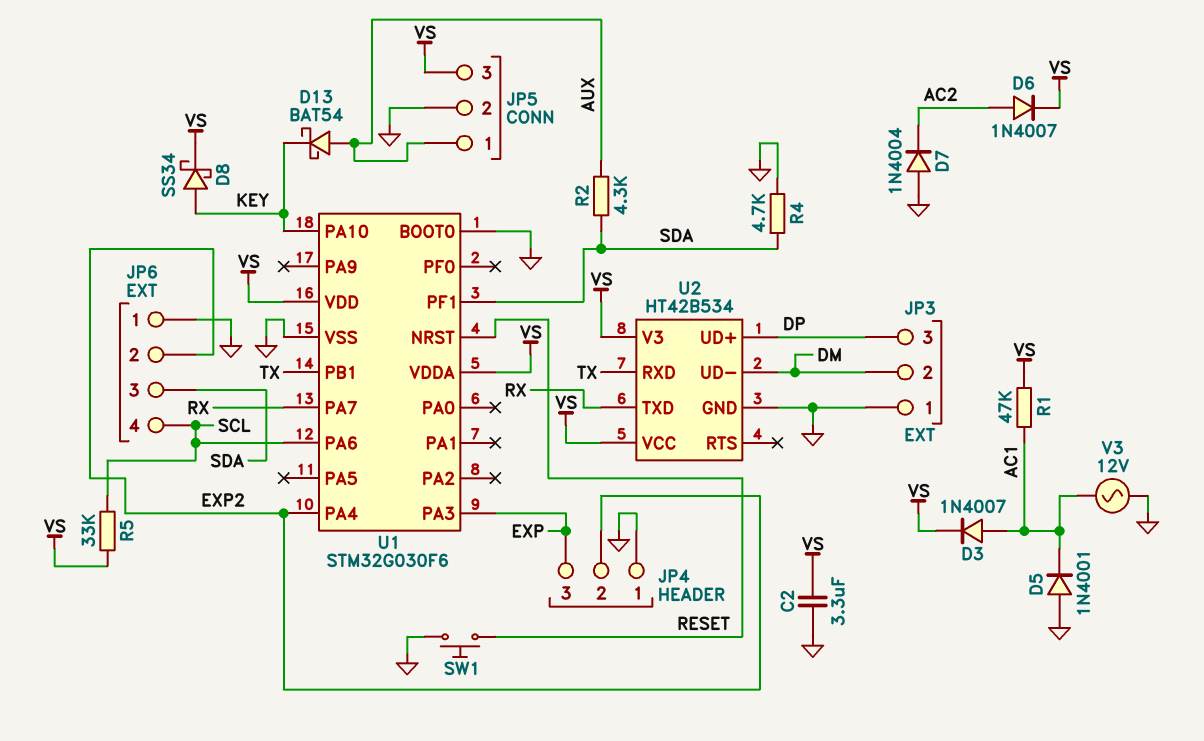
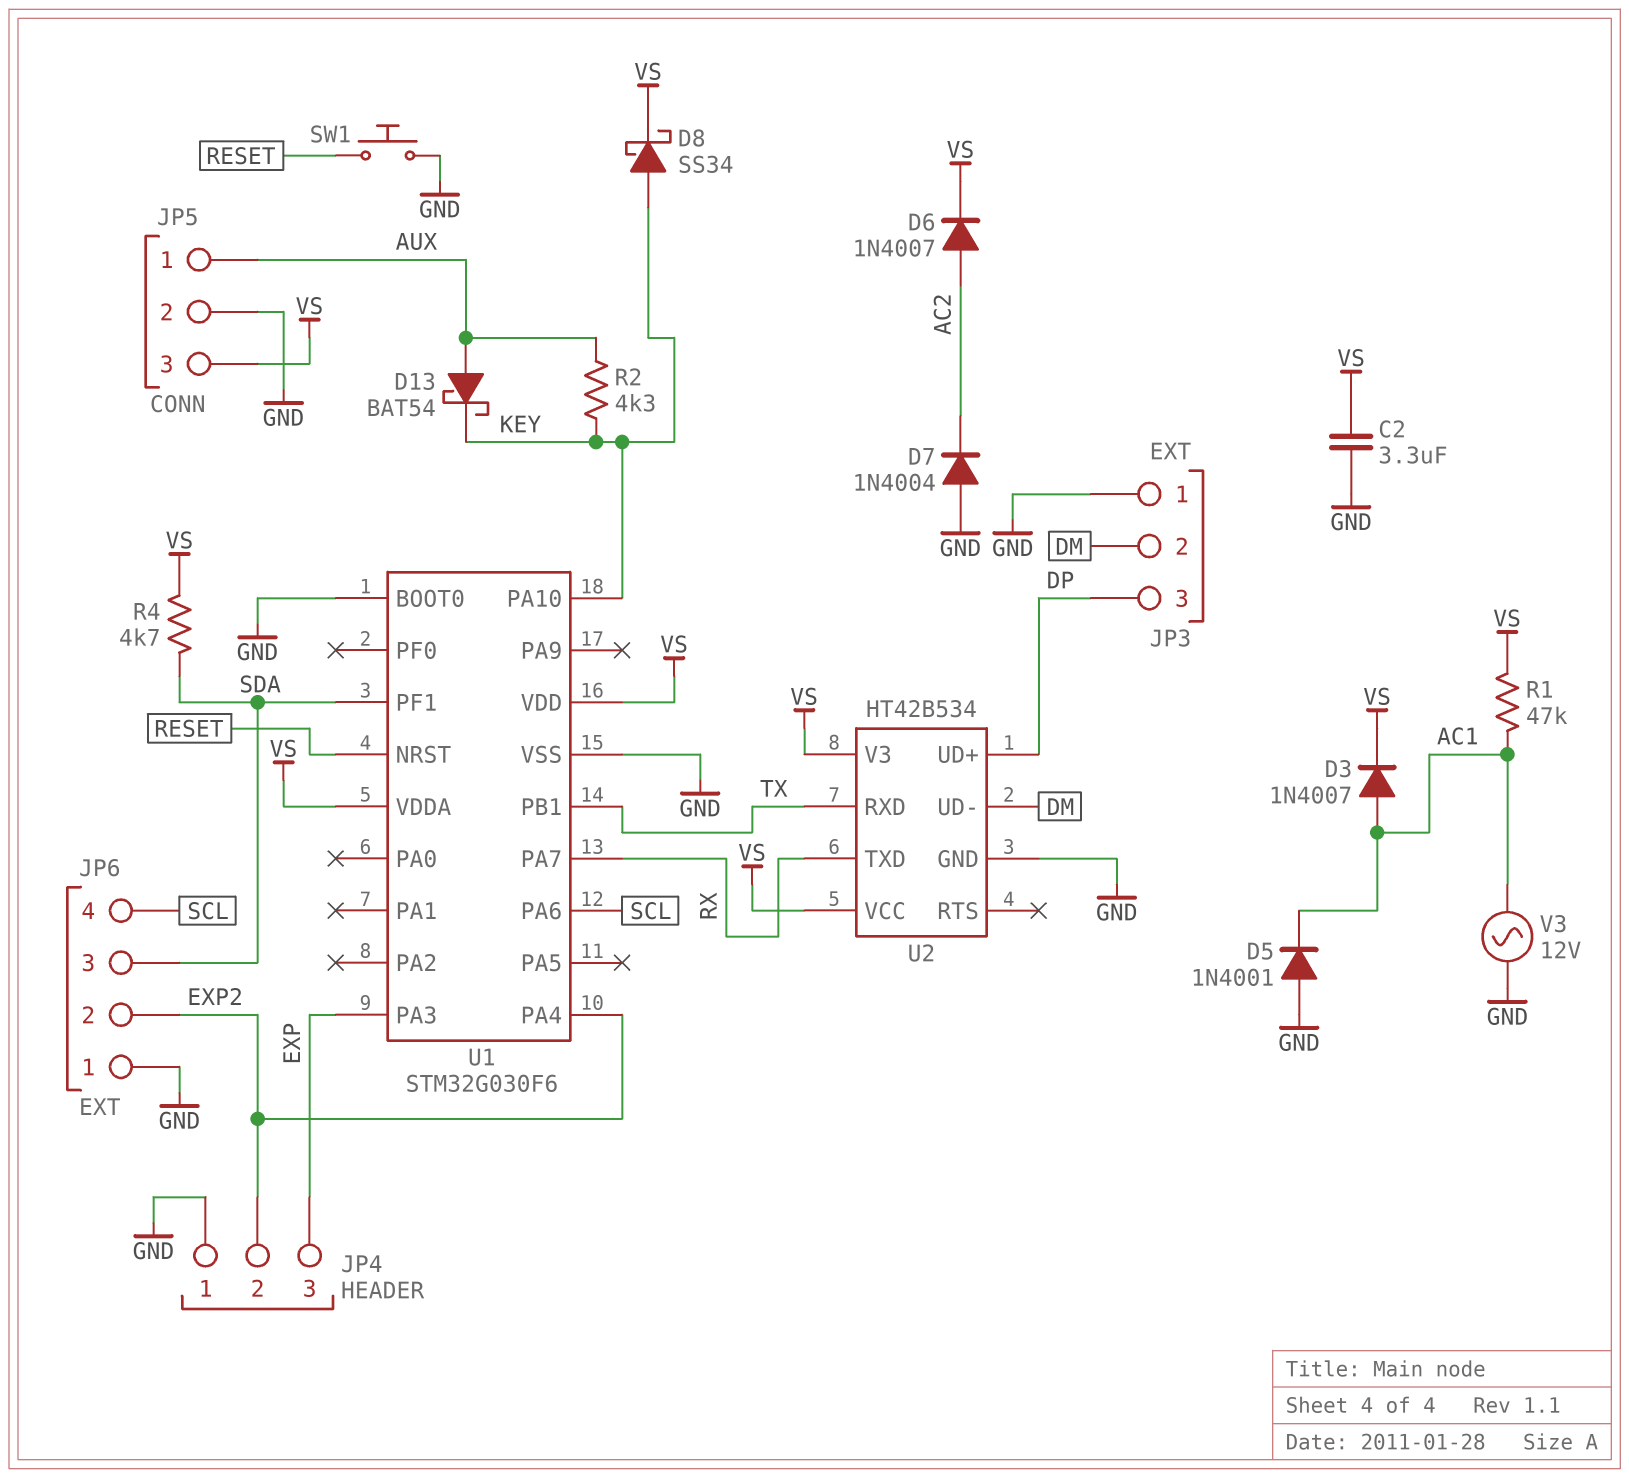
R2: 4.3k (AUX, SDA) -> 4.3k (AUX, KEY)
R4: 4.7k (GND, SDA) -> 4.7k (SDA, VS)
R5: 33k (SCL, VS) -> none

